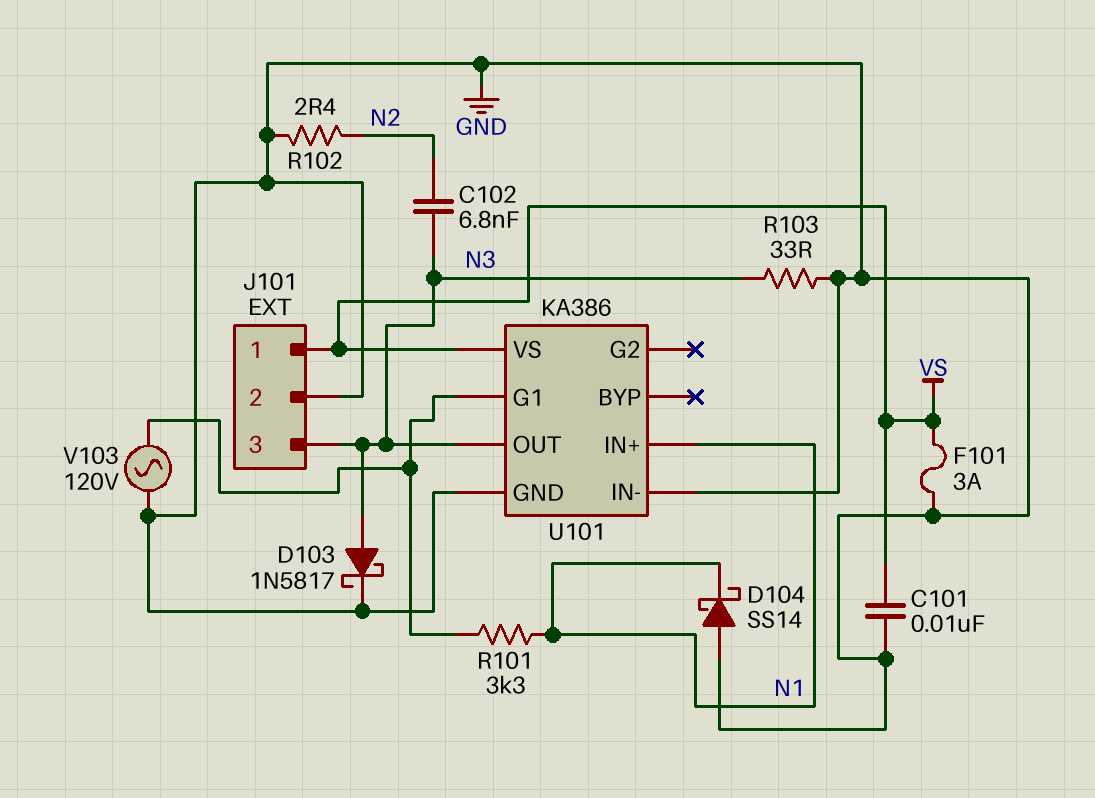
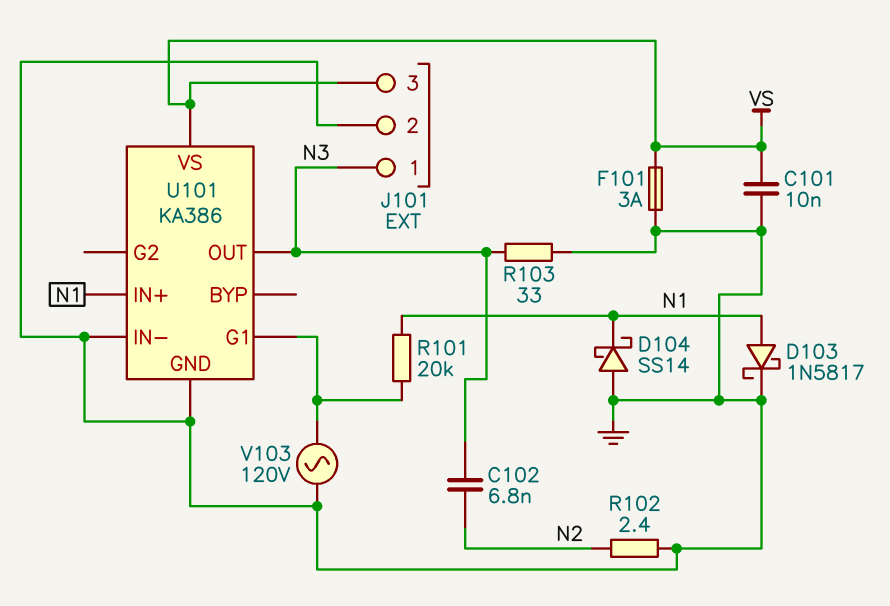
D103: schottky 1N5817 (A N3, K GND) -> schottky 1N5817 (A N1, K GND)
J101 pin 1: VS -> N3
J101 pin 3: N3 -> VS
R101: 3.3k (N1, U101/G1) -> 20k (N1, U101/G1)

